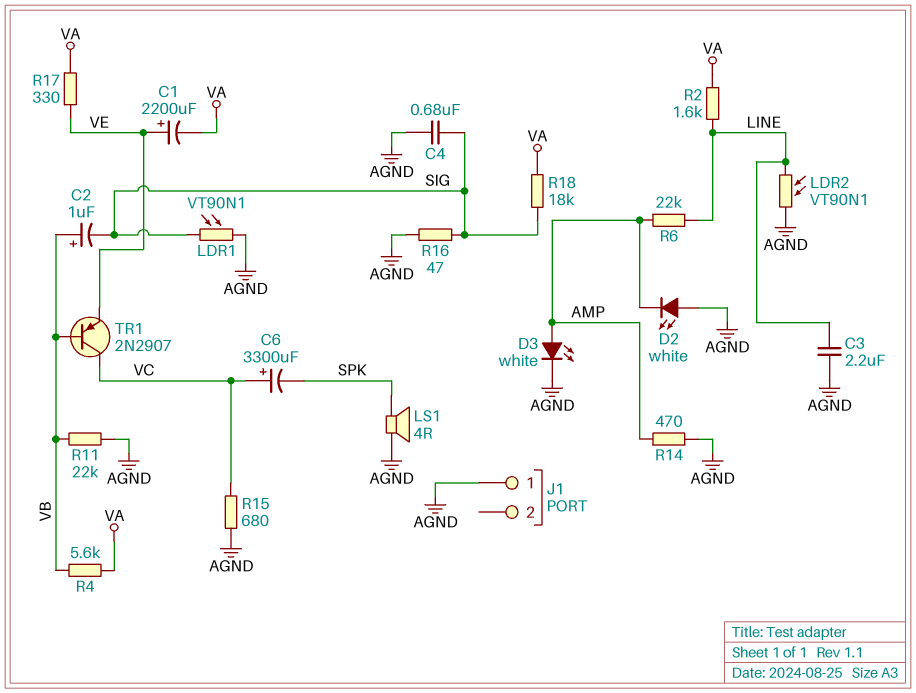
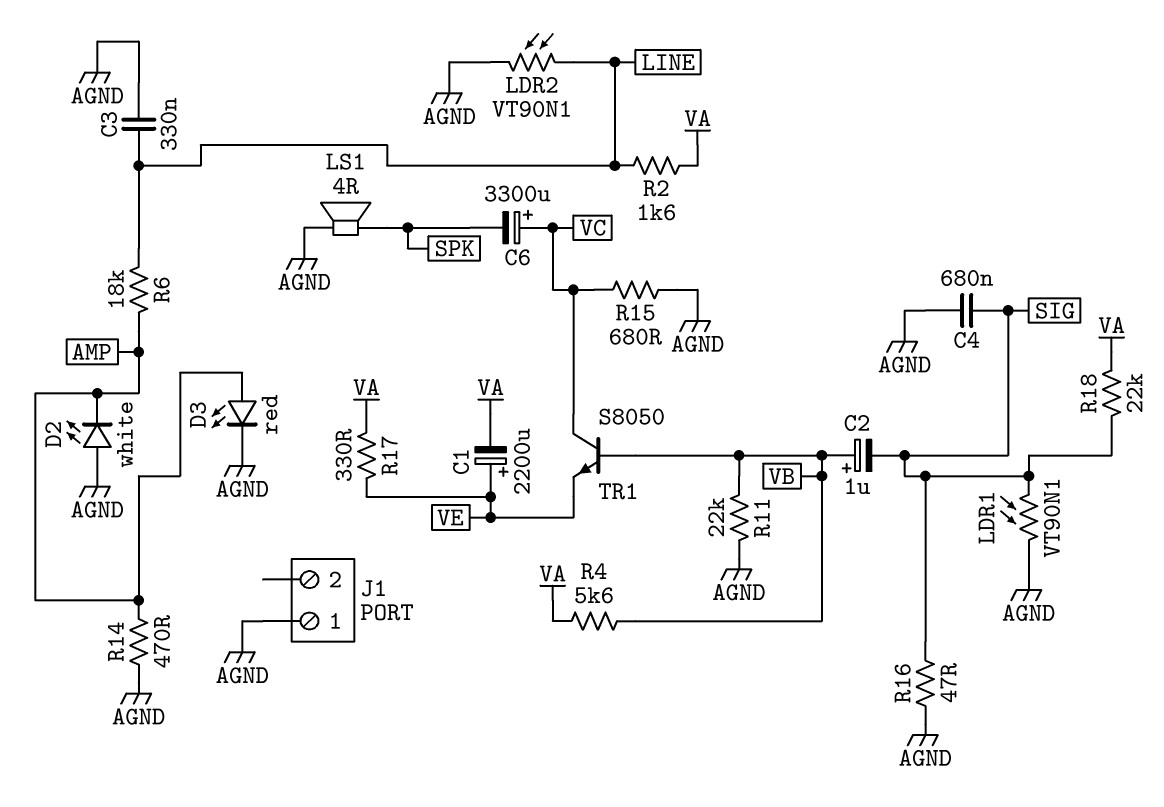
C3: 2.2uF (AGND, LINE) -> 330nF (AGND, LINE)
D3: LED white (A AMP, K AGND) -> LED red (A AMP, K AGND)
R6: 22k (AMP, LINE) -> 18k (AMP, LINE)
R18: 18k (SIG, VA) -> 22k (SIG, VA)
TR1: PNP 2N2907 (B VB, C VC, E VE) -> NPN S8050 (B VB, C VC, E VE)

